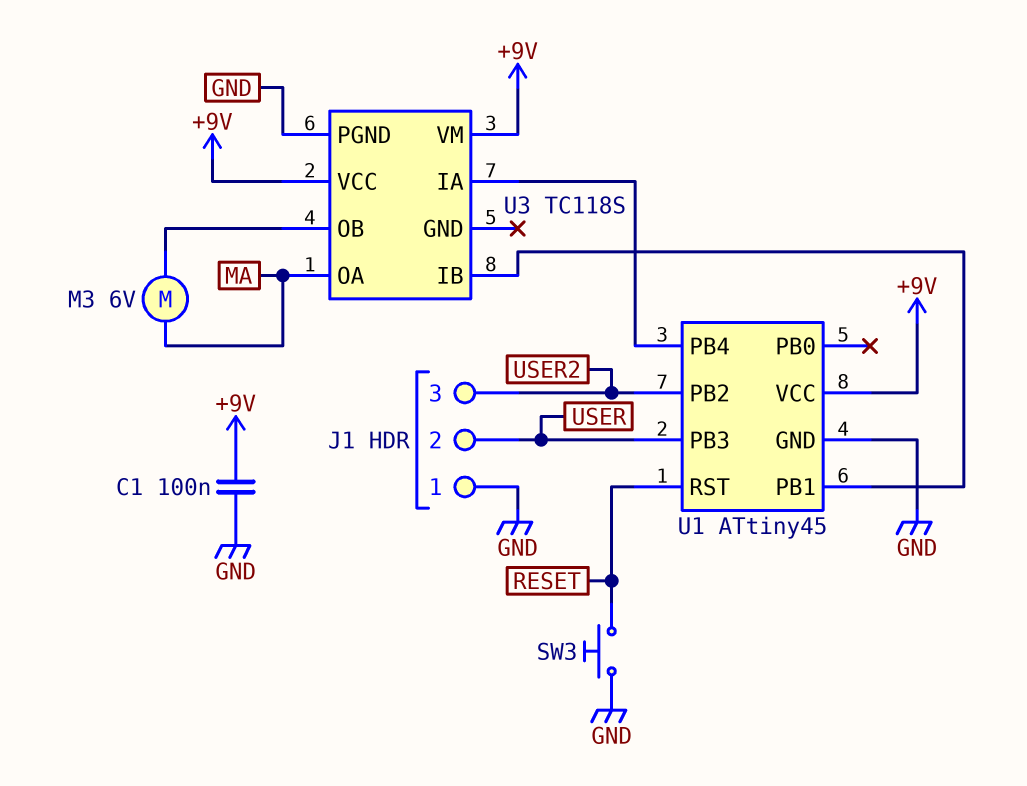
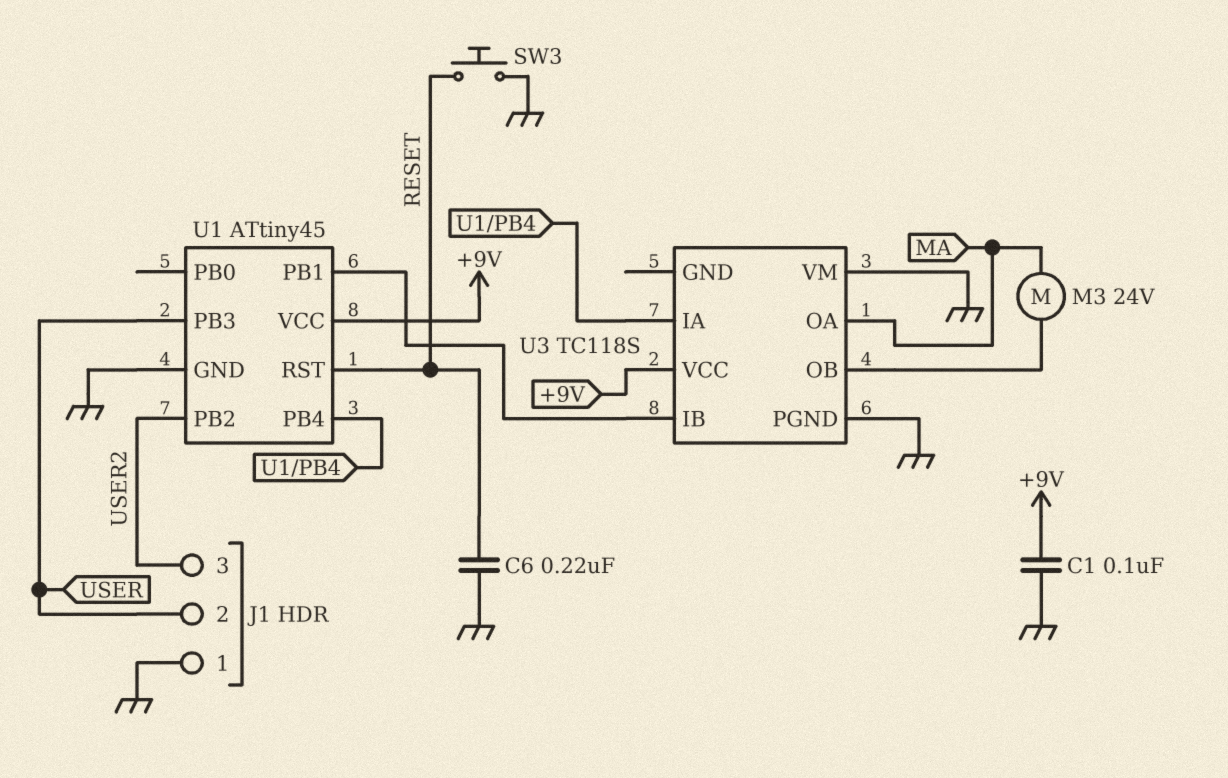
C6: none -> 220nF (GND, RESET)
M3: motor 6V (MA, U3/OB) -> motor 24V (MA, U3/OB)
U3 pin VM: +9V -> GND

